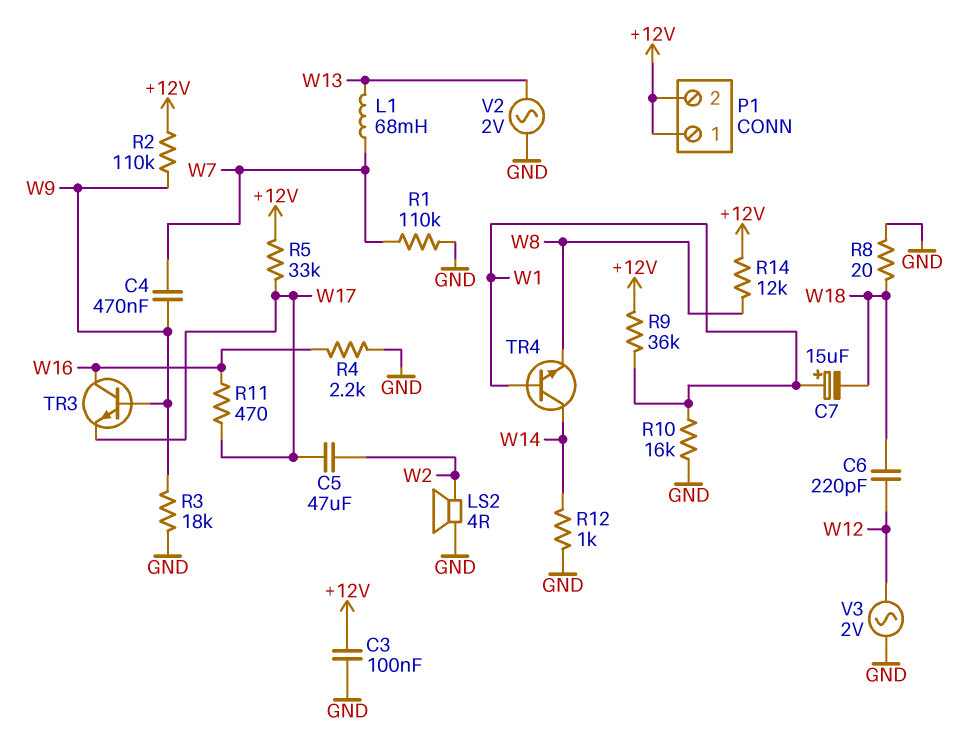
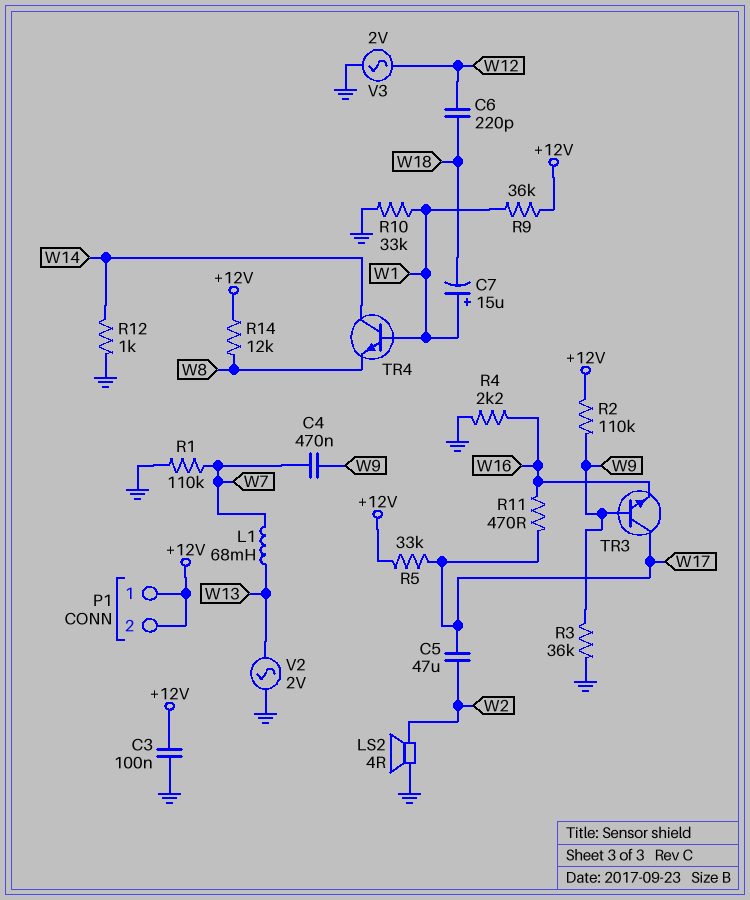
R3: 18k (GND, W9) -> 36k (GND, W9)
R8: 20 (GND, W18) -> none
R10: 16k (GND, W1) -> 33k (GND, W1)
TR3: NPN (B W9, C W16, E W17) -> NPN (B W9, C W17, E W16)

